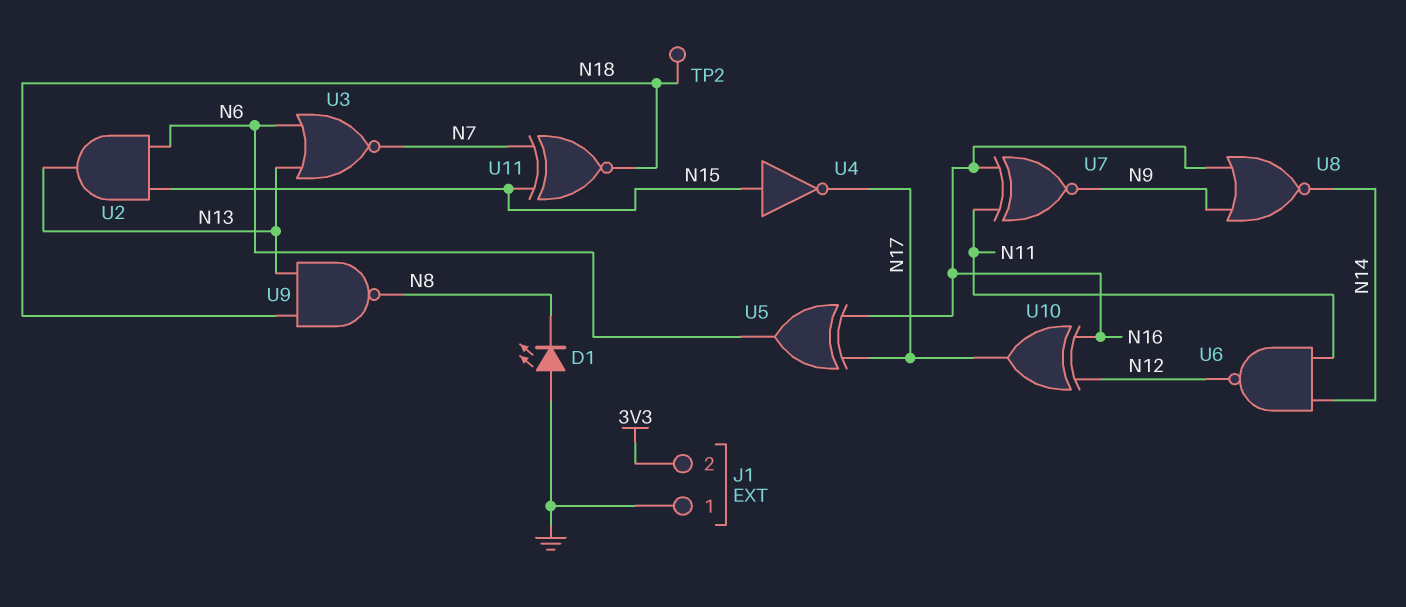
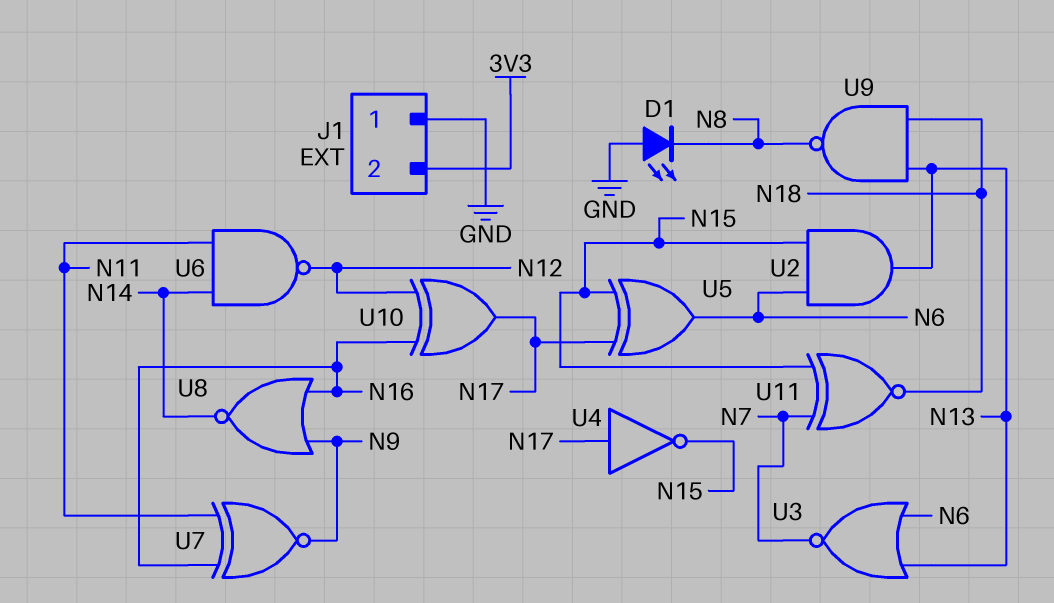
TP2: test point (N18) -> none
U4: NOT (in N15, out N17) -> NOT (in N17, out N15)
U5: XOR (in N16, in N17, out N6) -> XOR (in N15, in N17, out N6)

